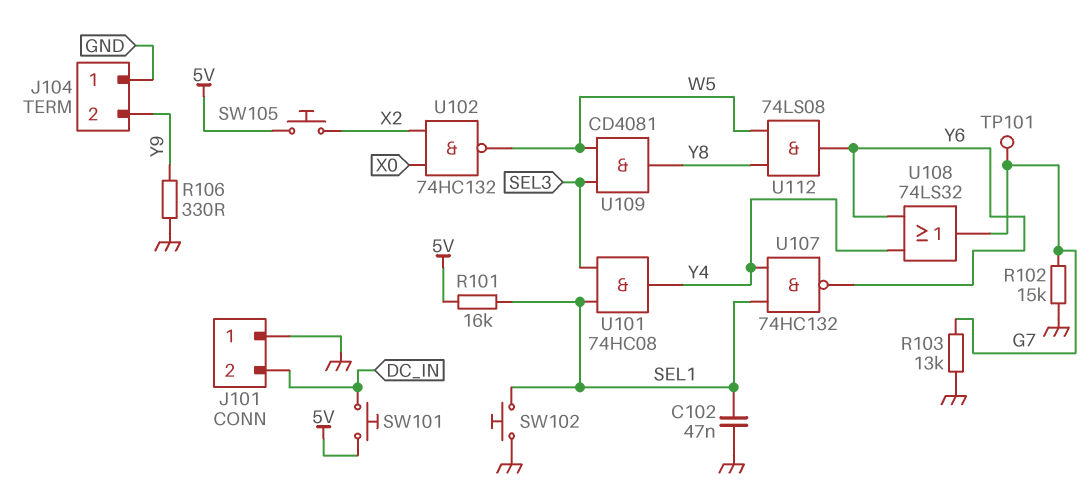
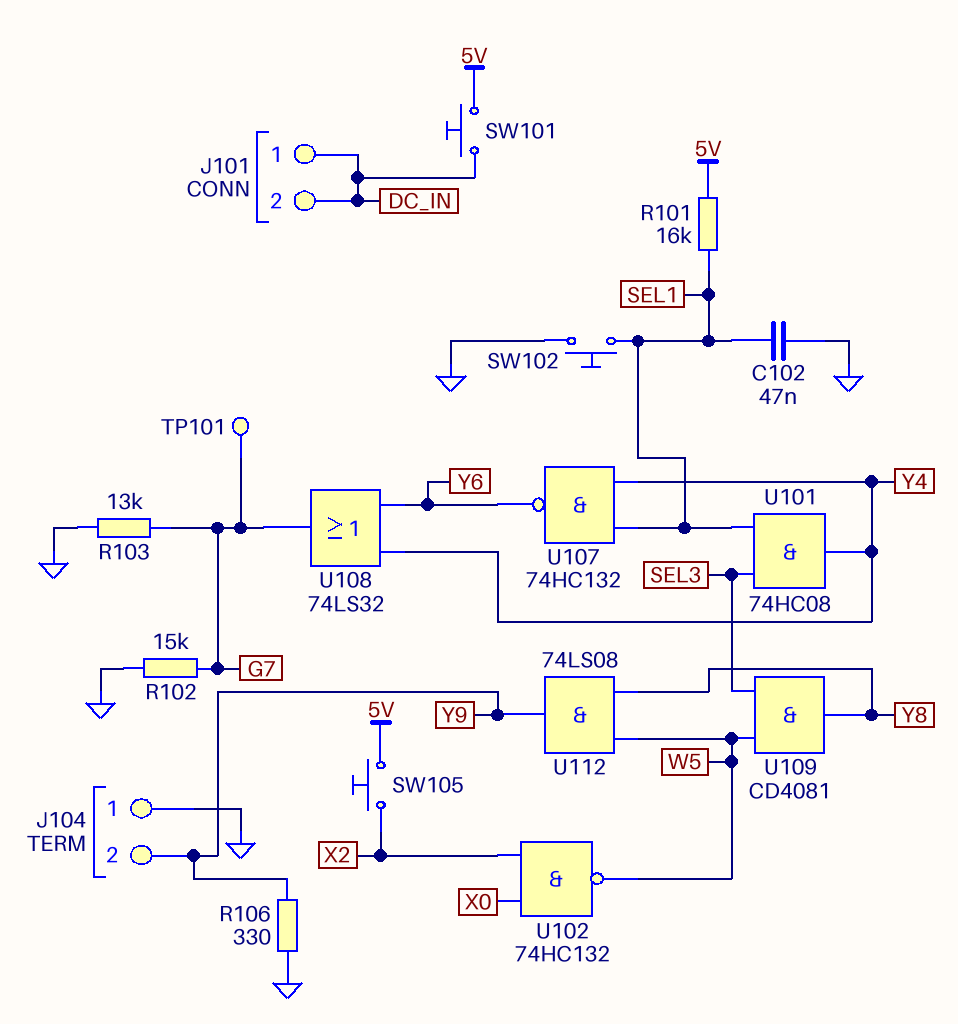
J101 pin 1: GND -> DC_IN
U112: AND 74LS08 (in W5, in Y8, out Y6) -> AND 74LS08 (in W5, in Y8, out Y9)

